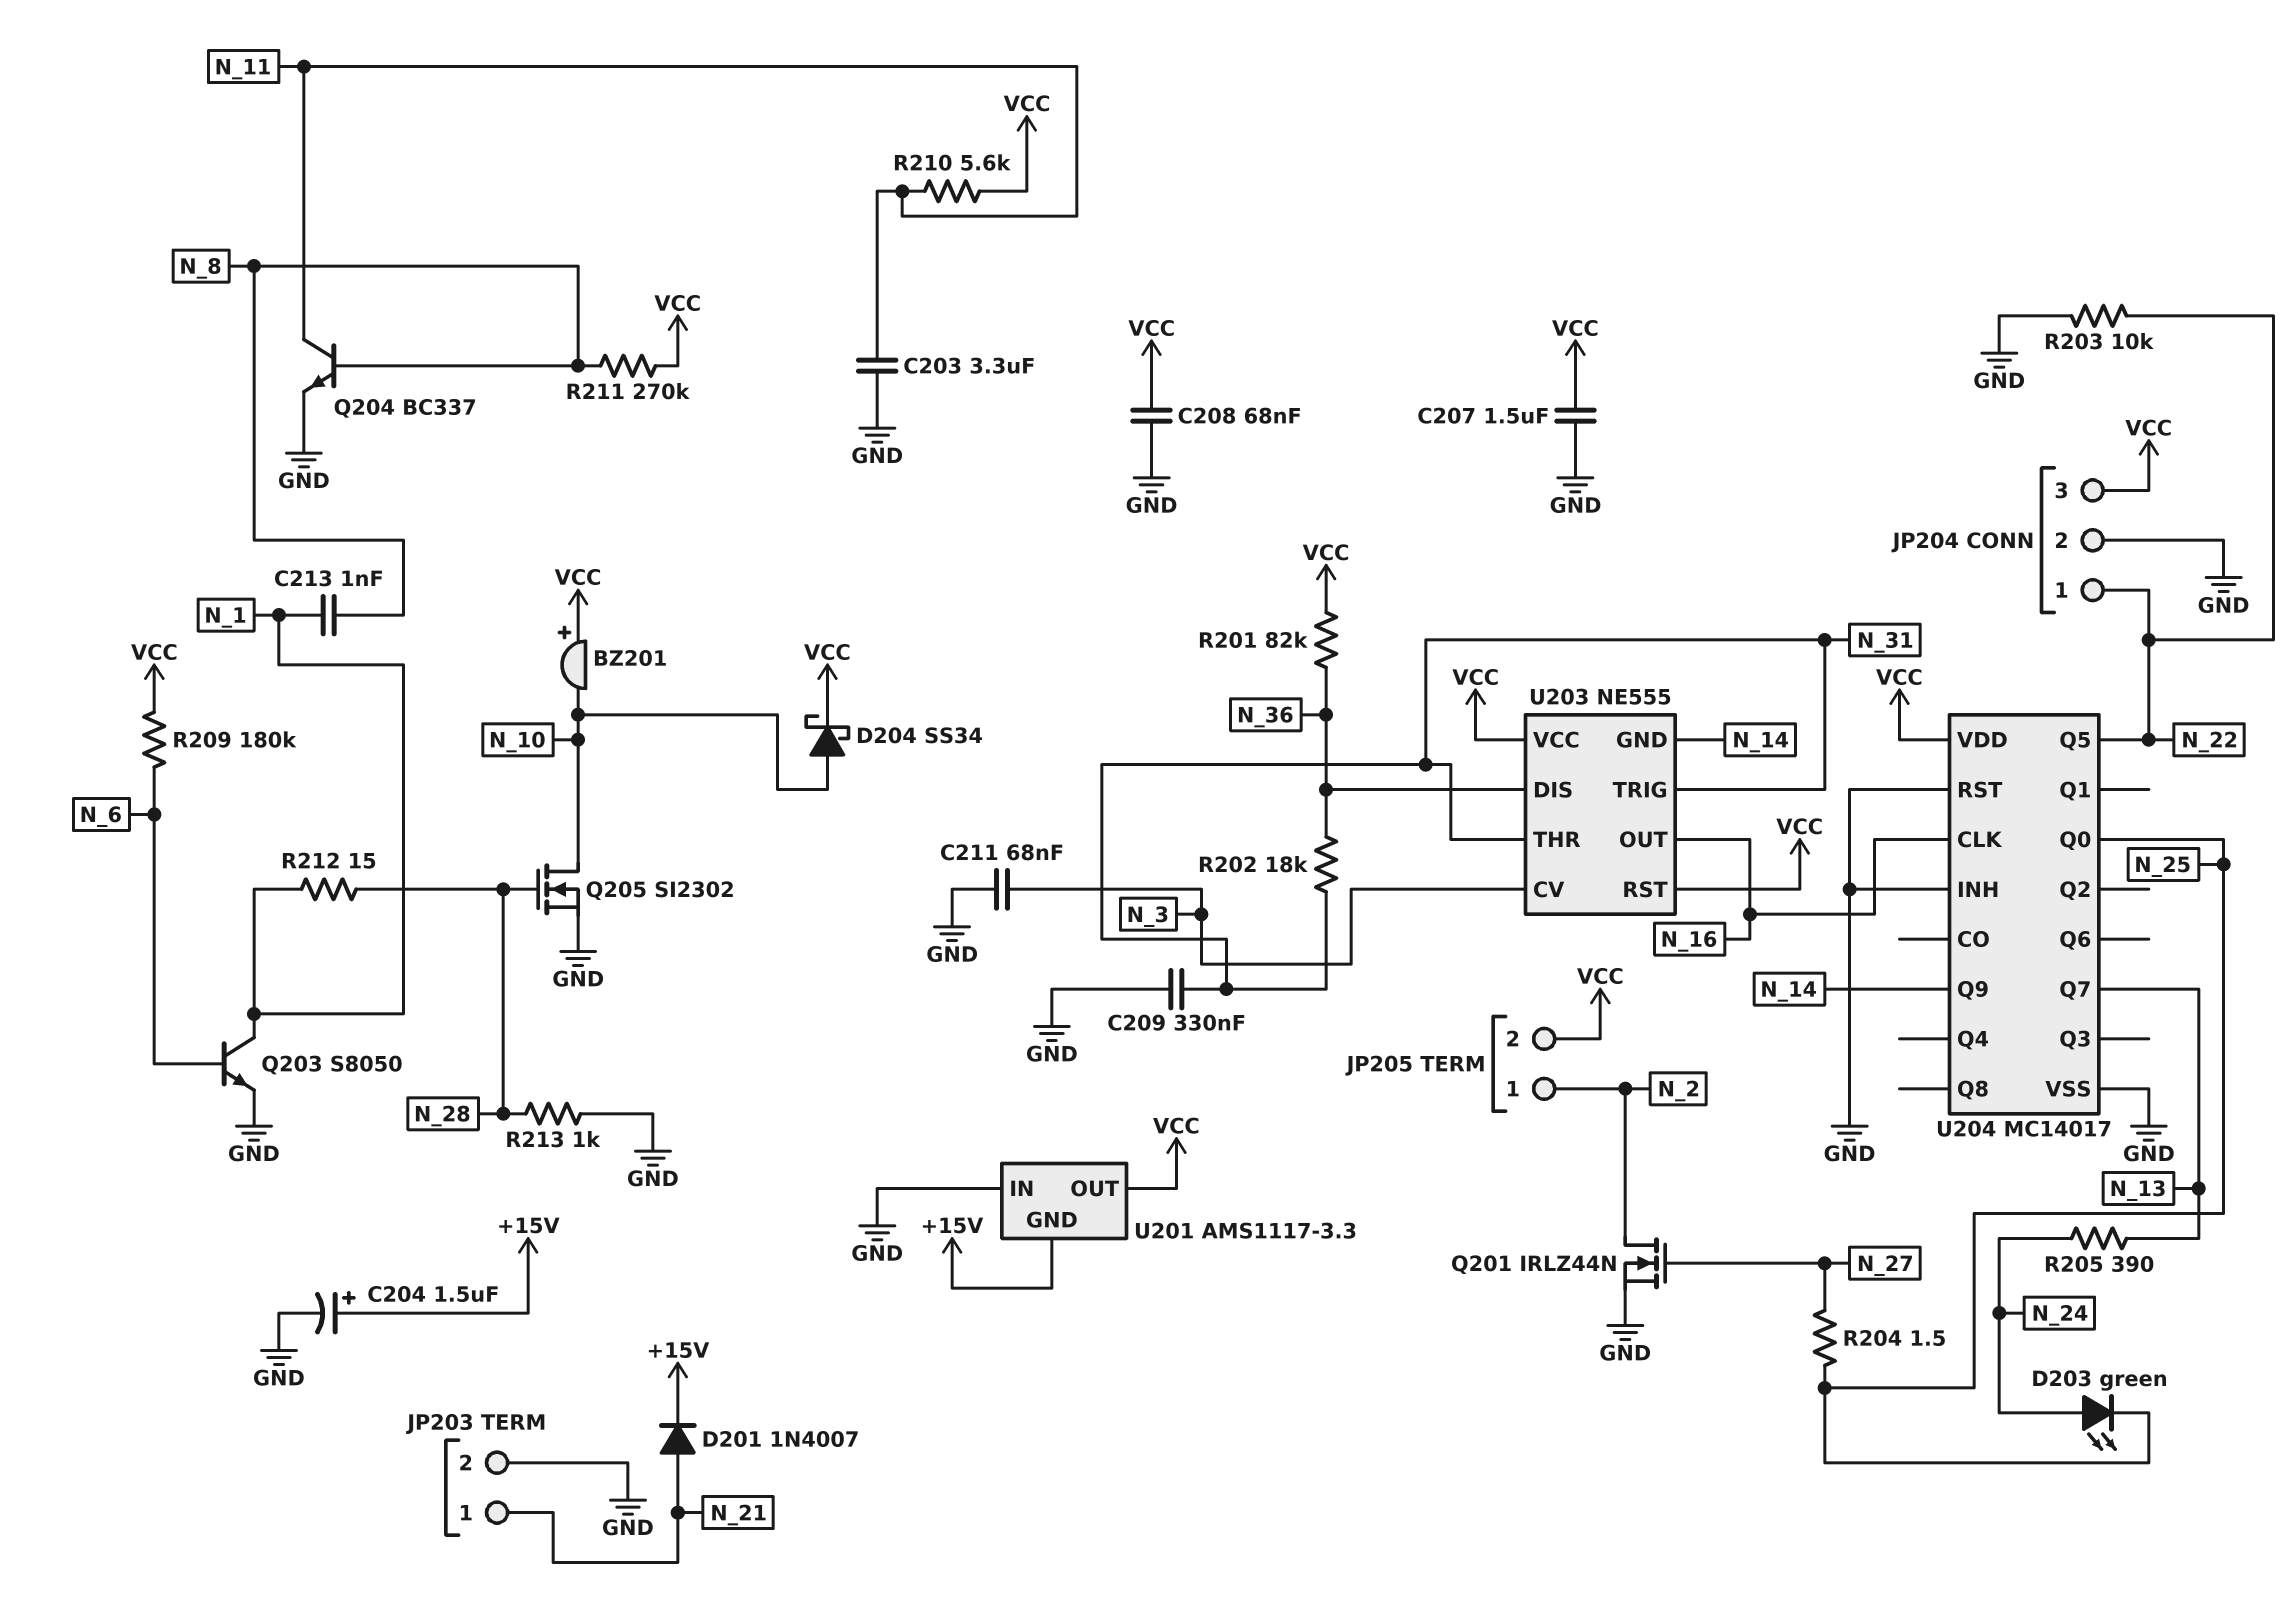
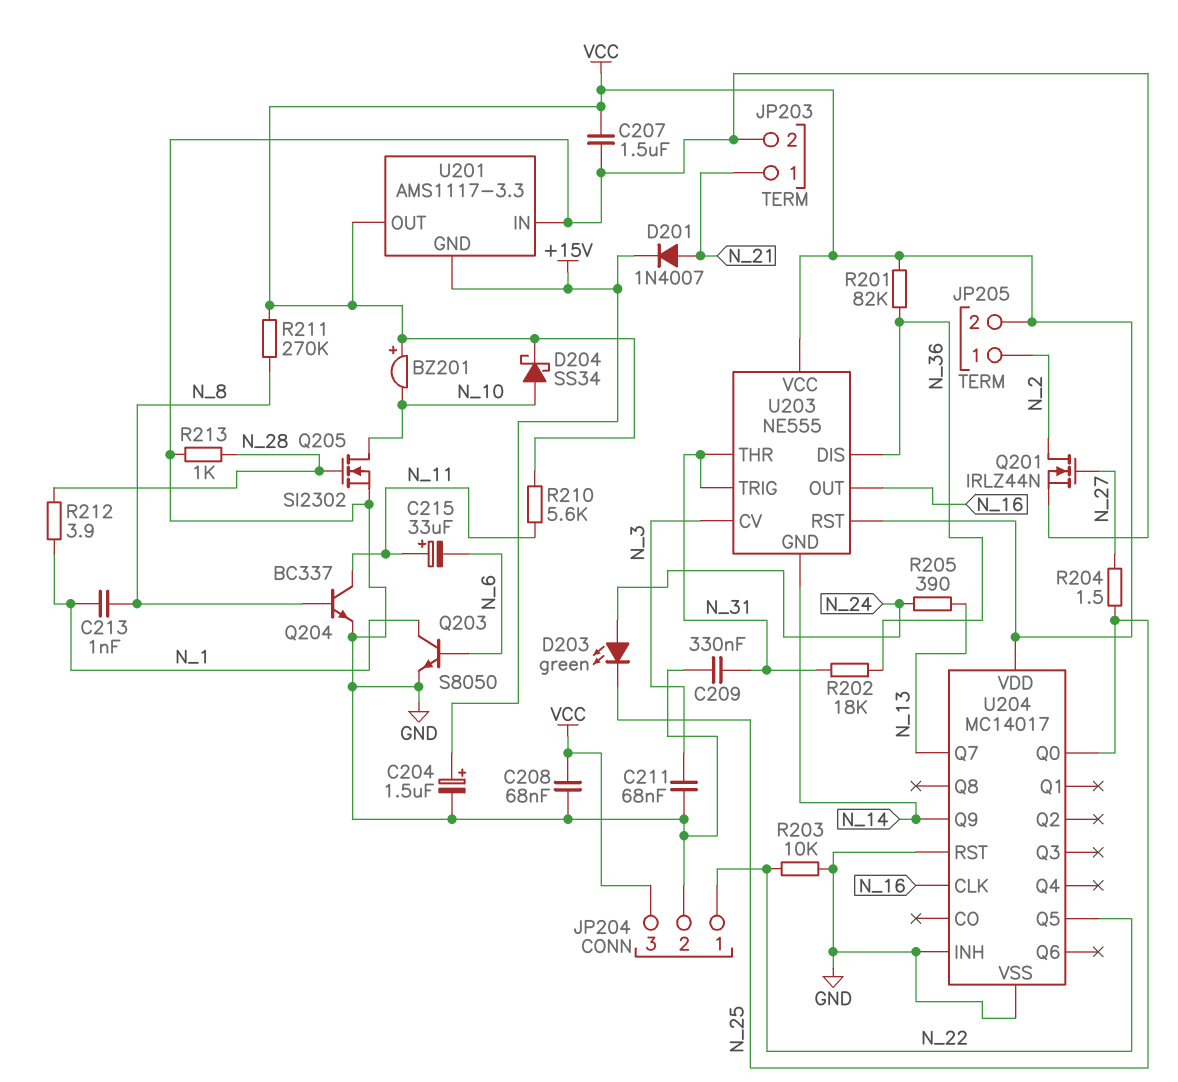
C203: 3.3uF (GND, N_11) -> none
C215: none -> 33uF (plus N_11, minus N_6)
R209: 180k (N_6, VCC) -> none
R212: 15 (N_1, N_28) -> 3.9 (N_1, N_28)

